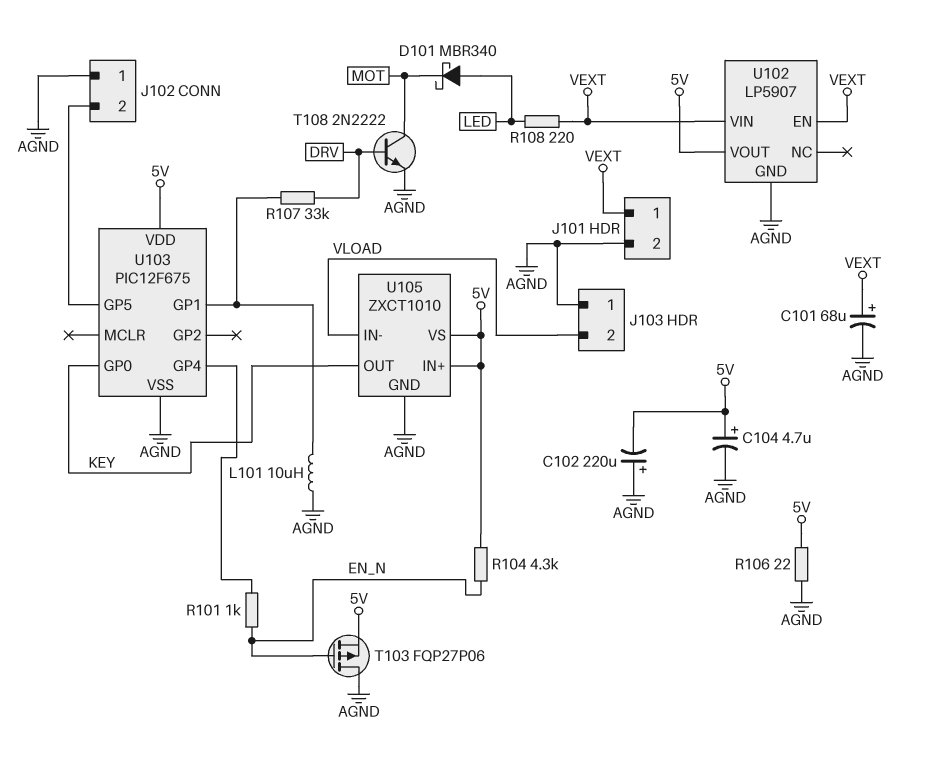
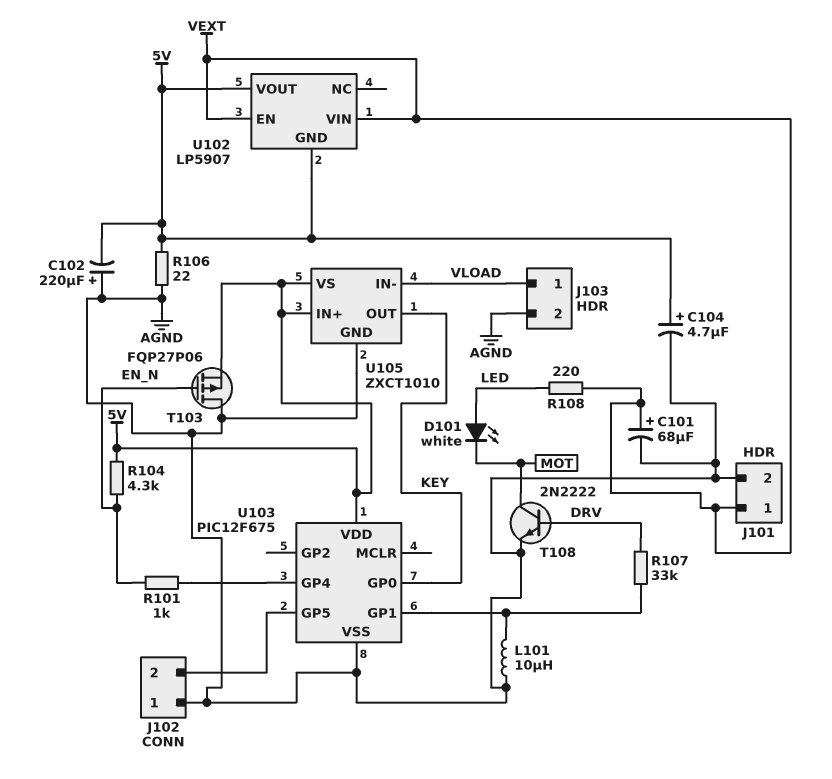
D101: schottky MBR340 (A LED, K MOT) -> LED white (A LED, K MOT)
J103 pin 1: AGND -> VLOAD
J103 pin 2: VLOAD -> AGND
U102 pin GND: AGND -> 5V

